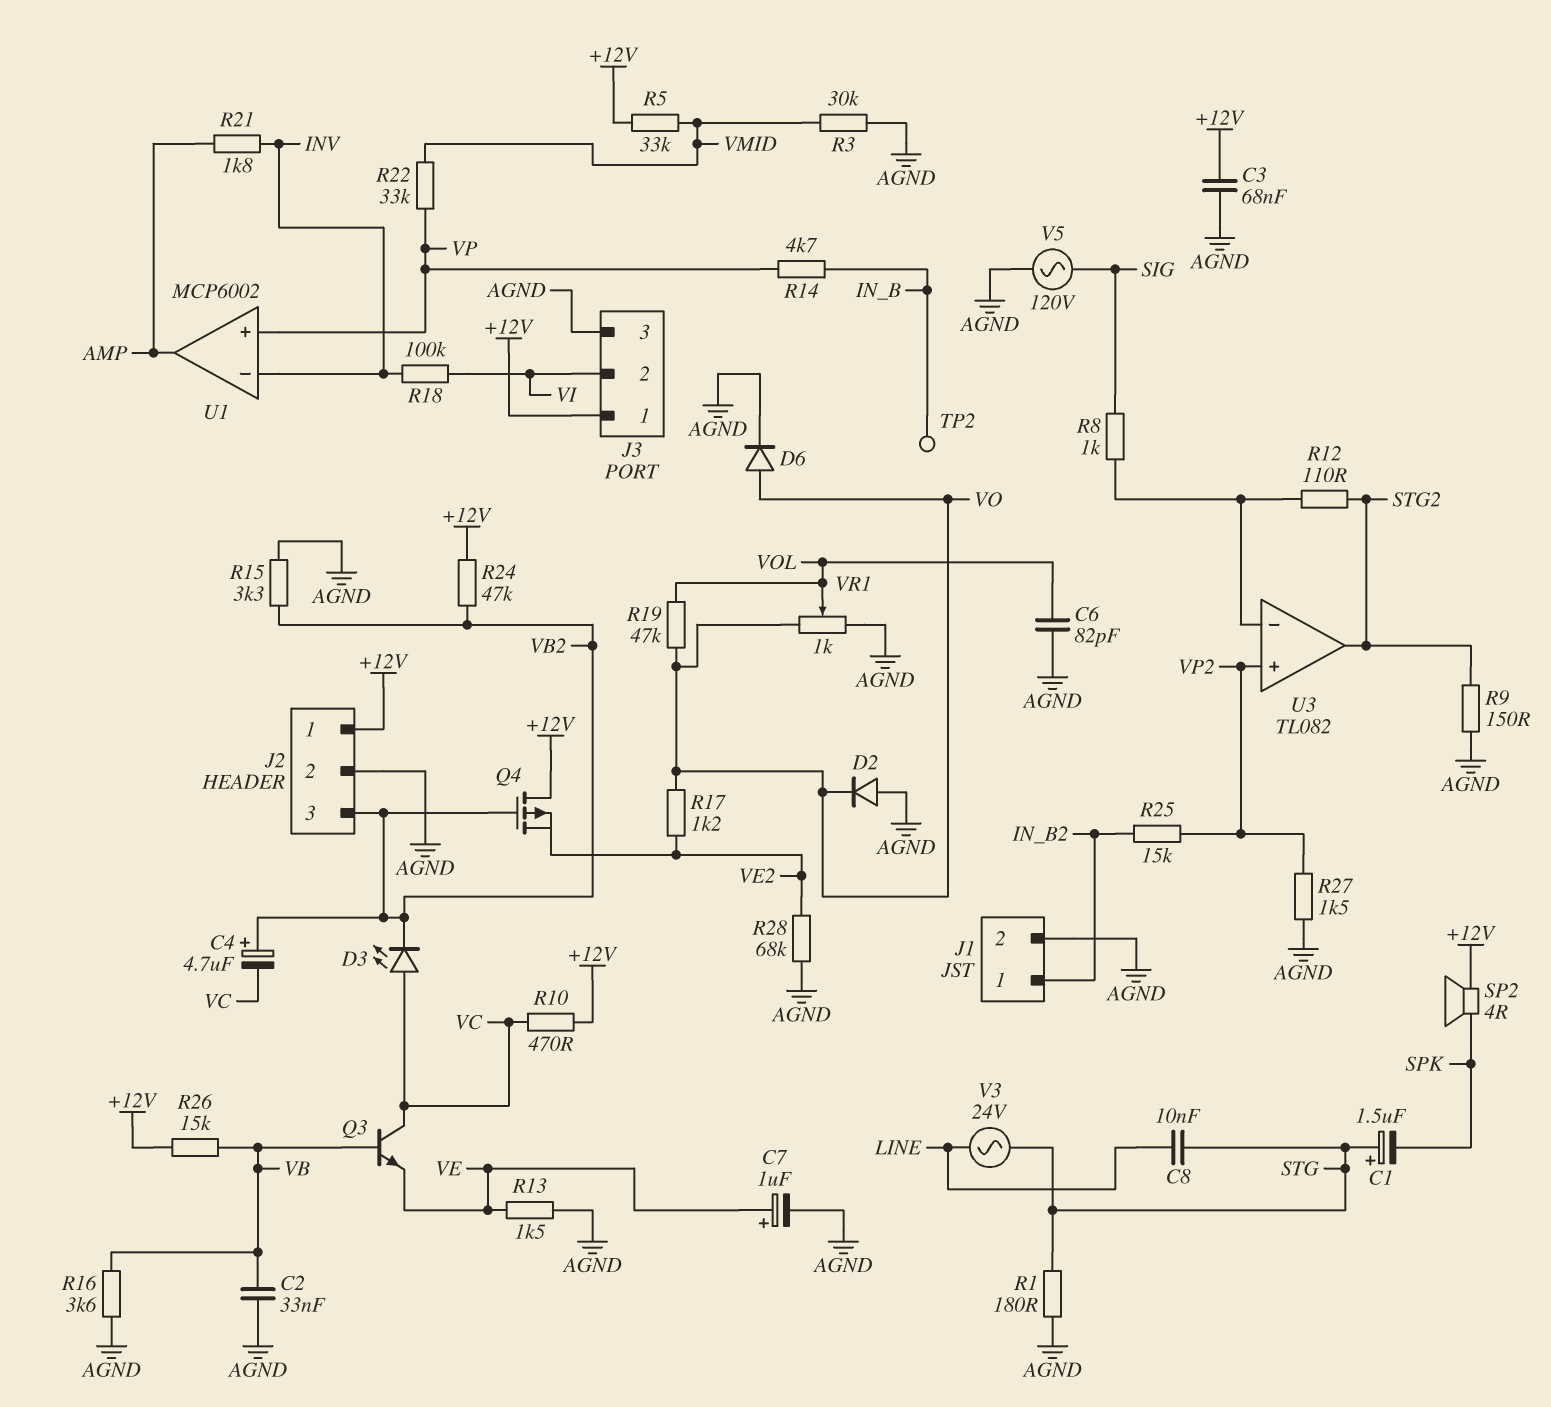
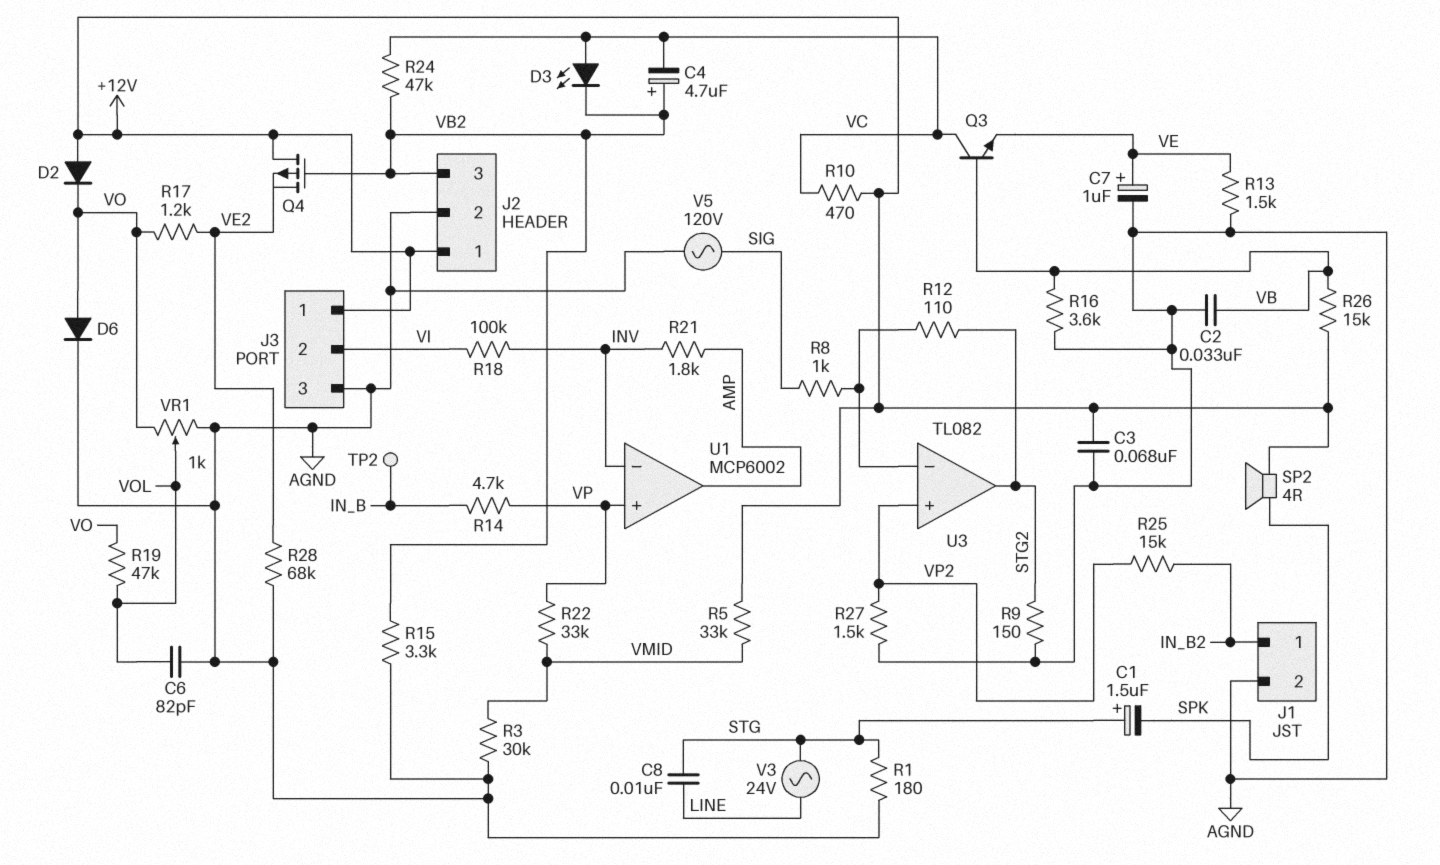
D2: diode (A AGND, K VO) -> diode (A +12V, K VO)
R24: 47k (+12V, VB2) -> 47k (VB2, VC)

